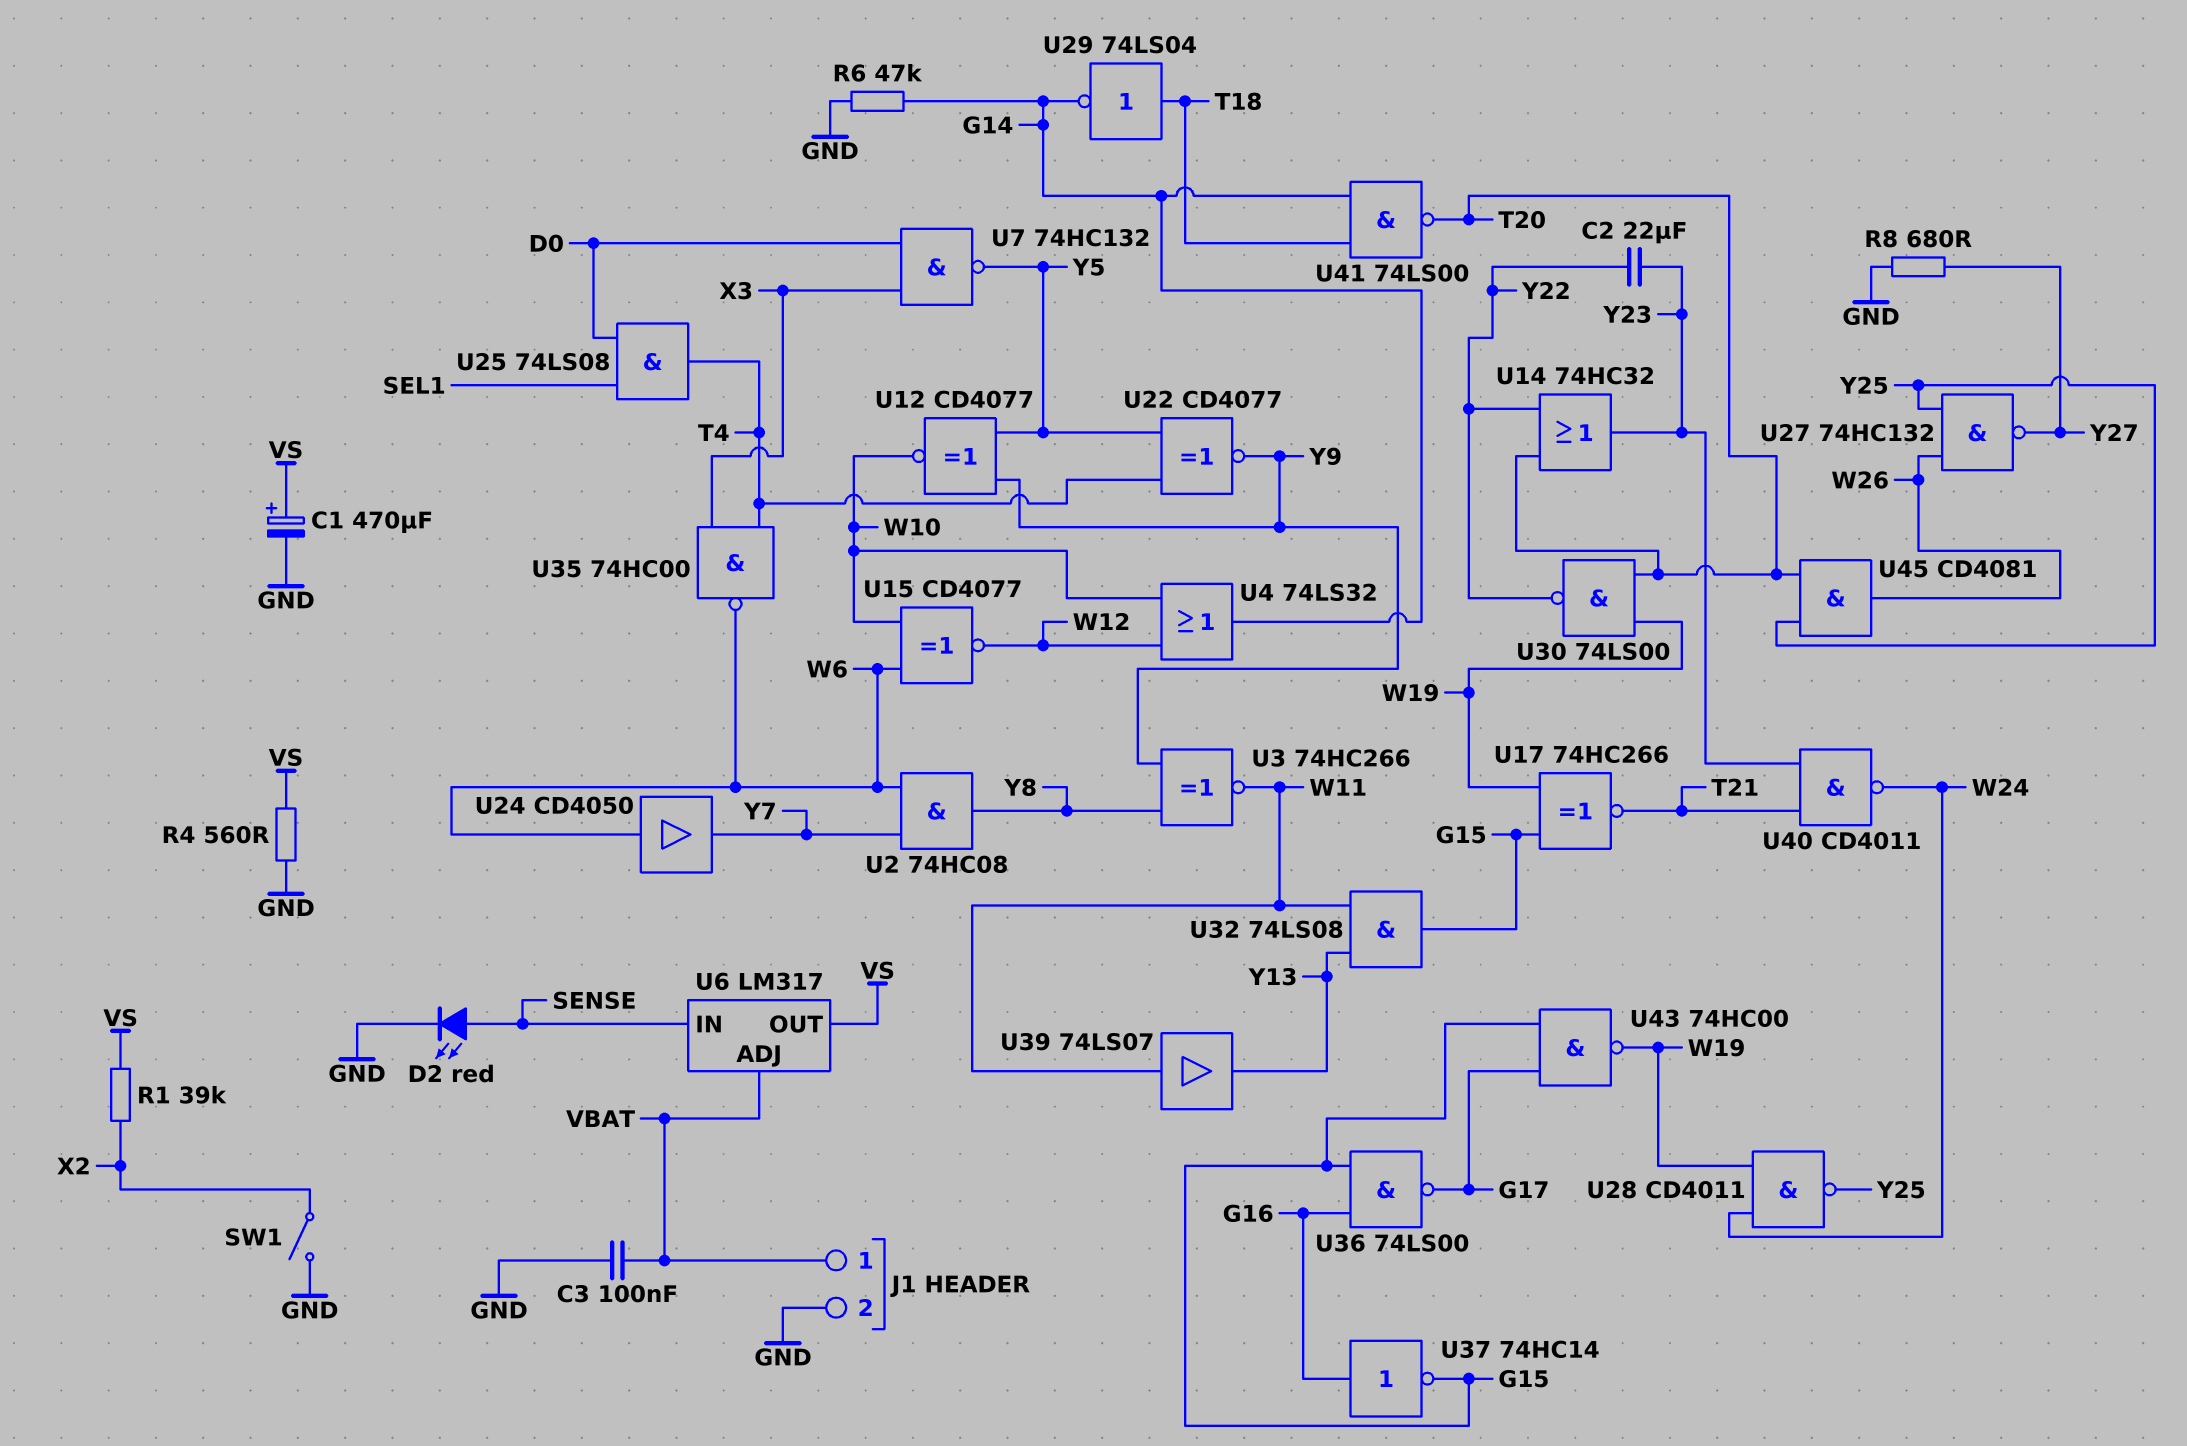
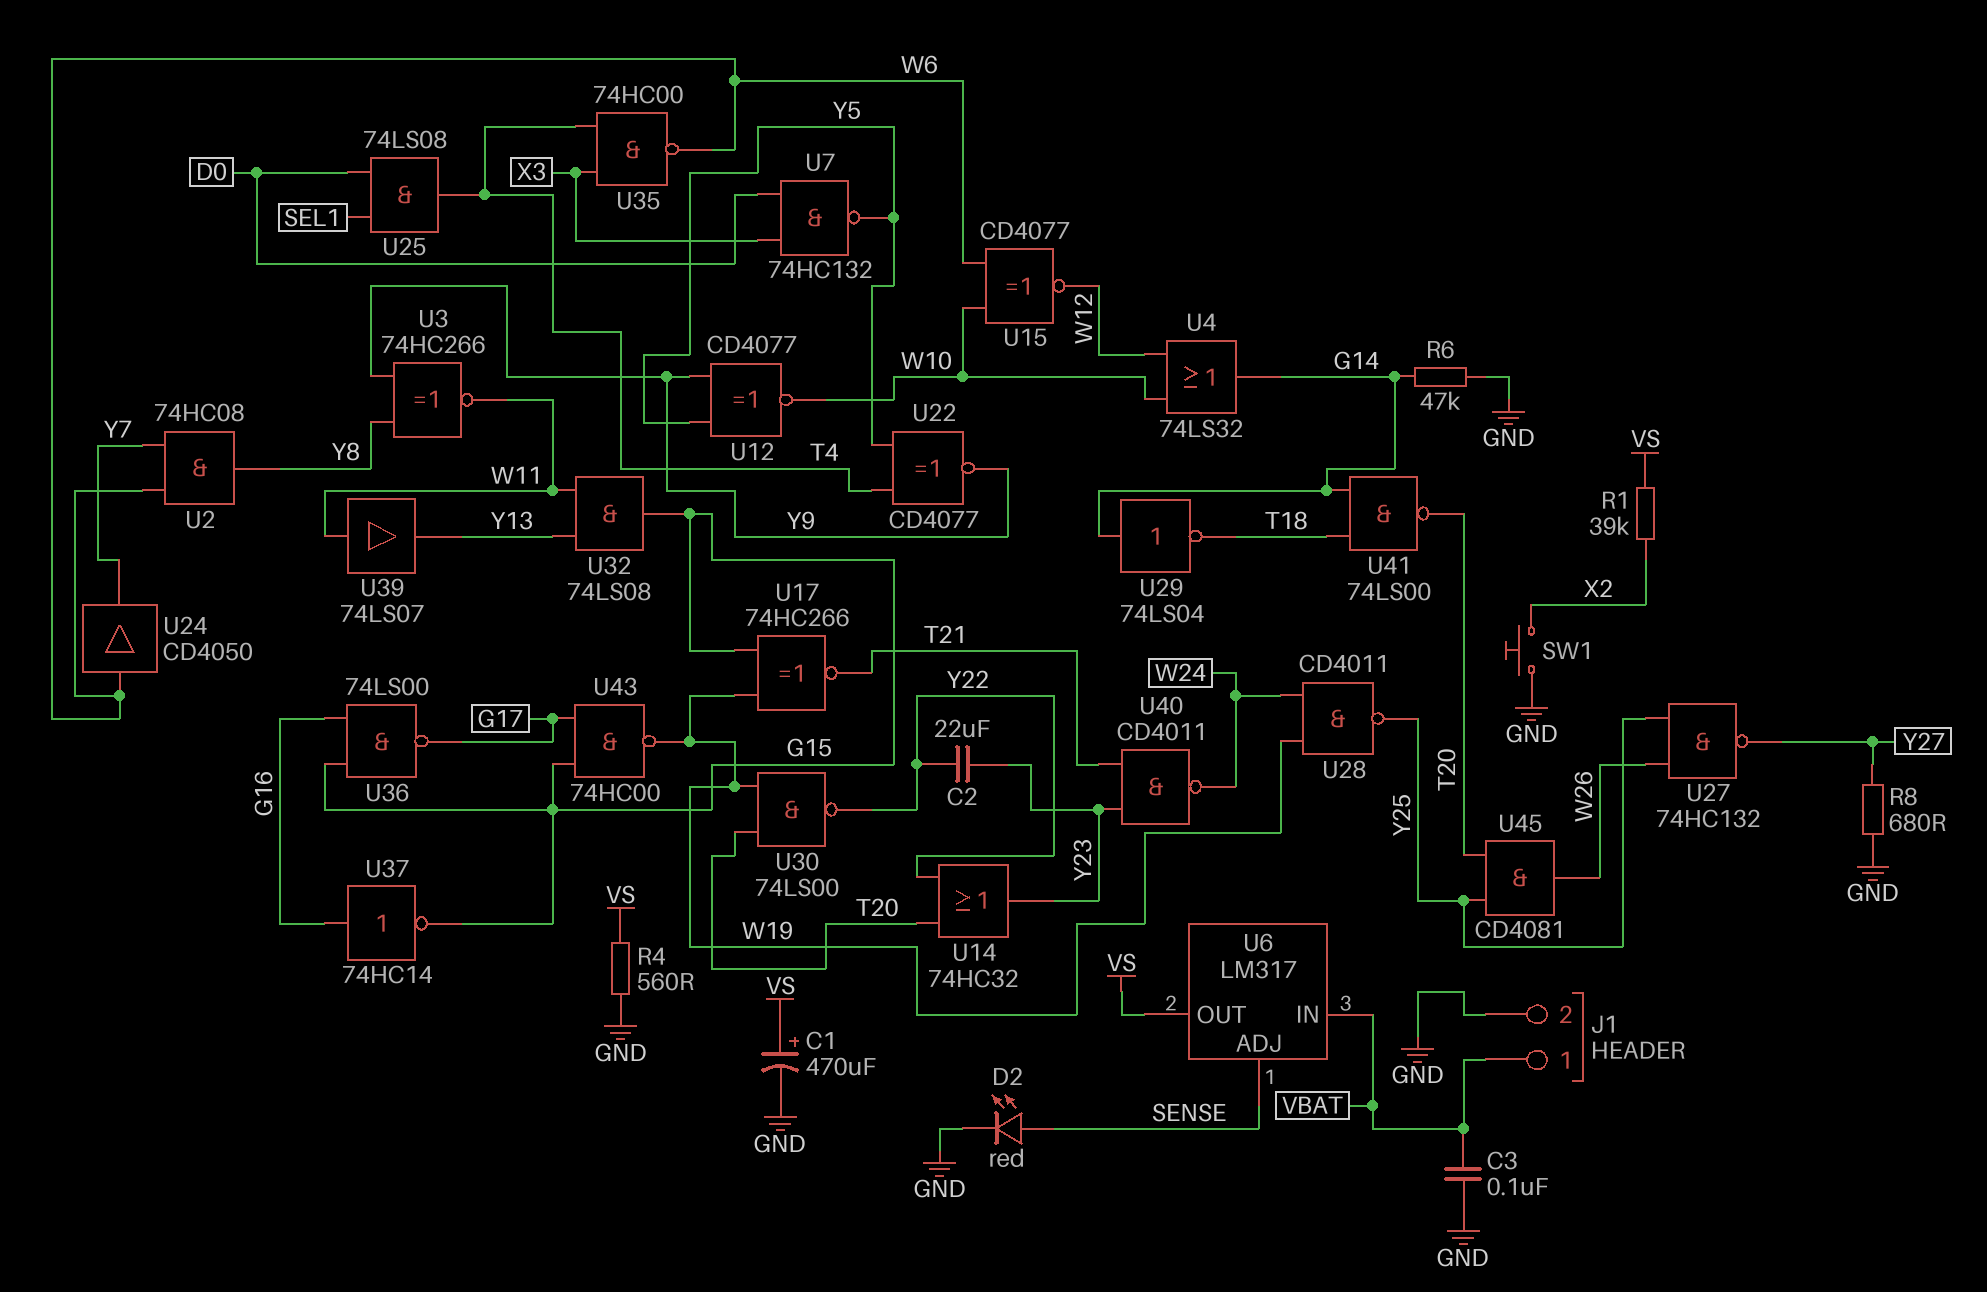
SW1: switch (GND, X2) -> button (GND, X2)
U6 pin ADJ: VBAT -> SENSE
U6 pin IN: SENSE -> VBAT
U29: NOT 74LS04 (in T18, out G14) -> NOT 74LS04 (in G14, out T18)

